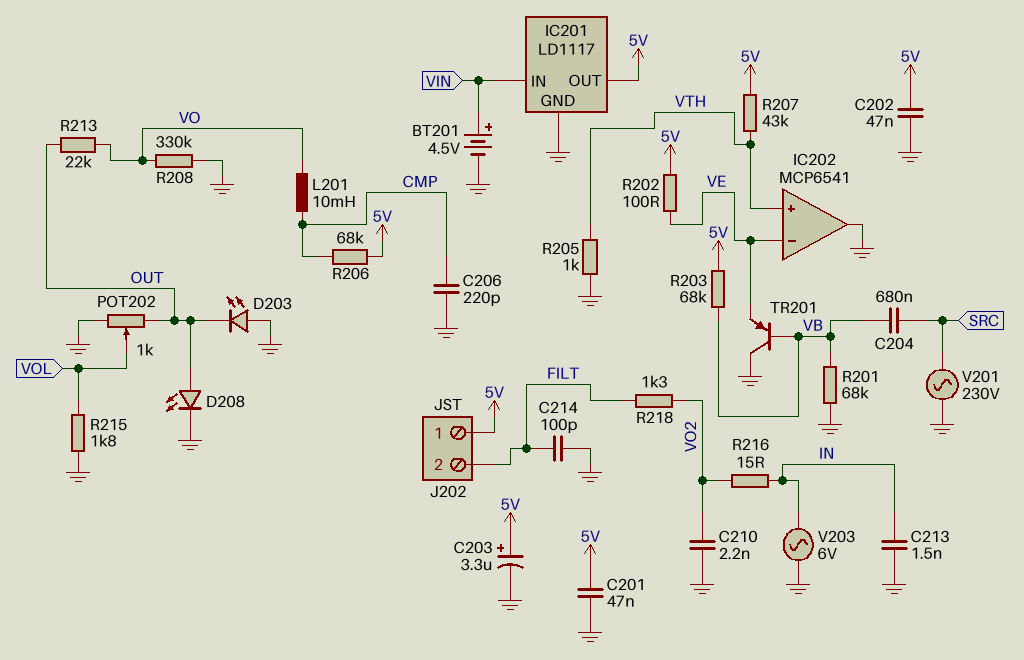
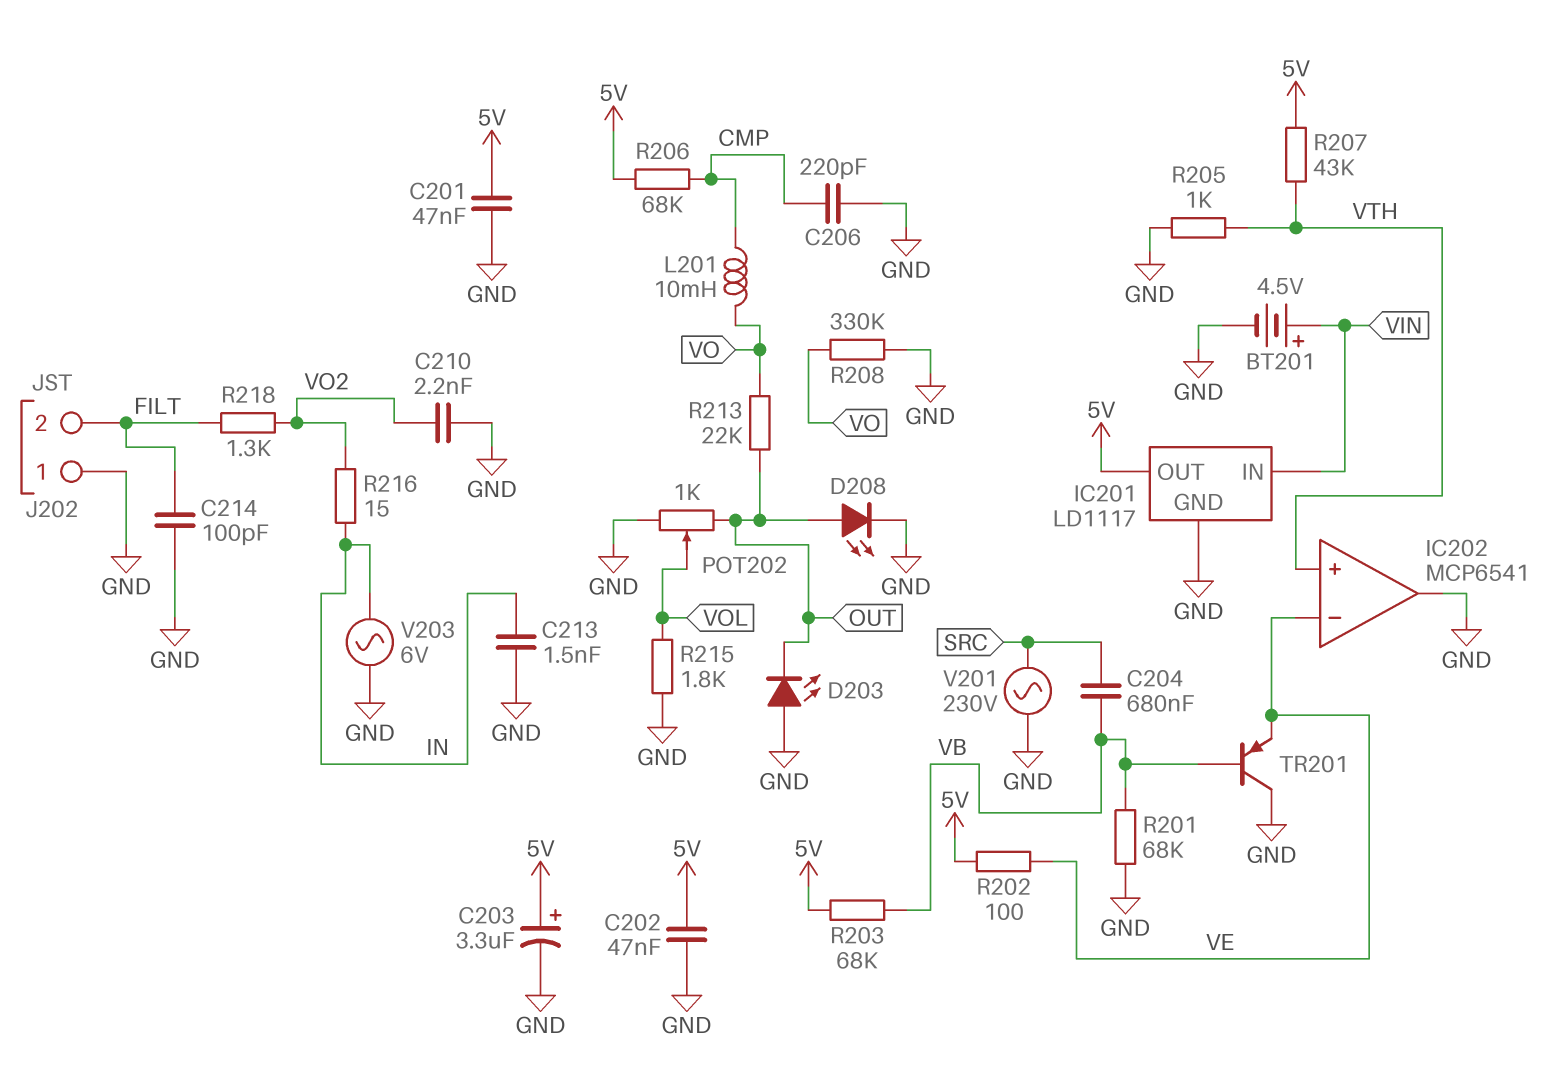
J202 pin 1: 5V -> GND

